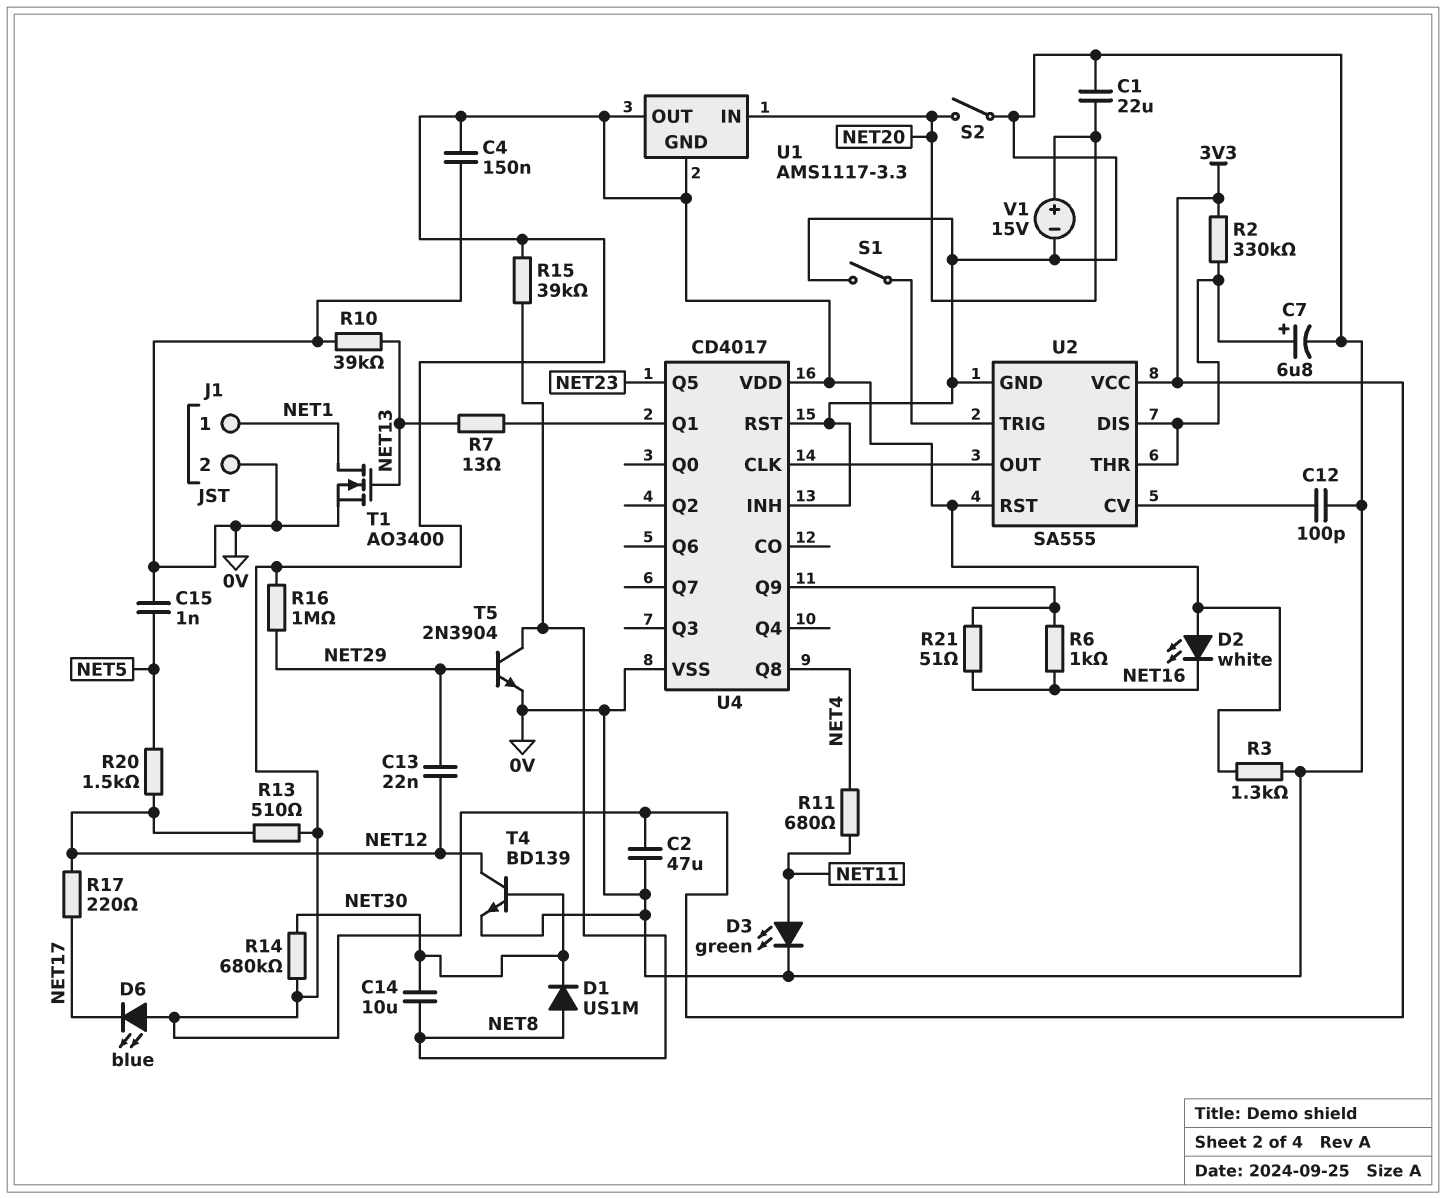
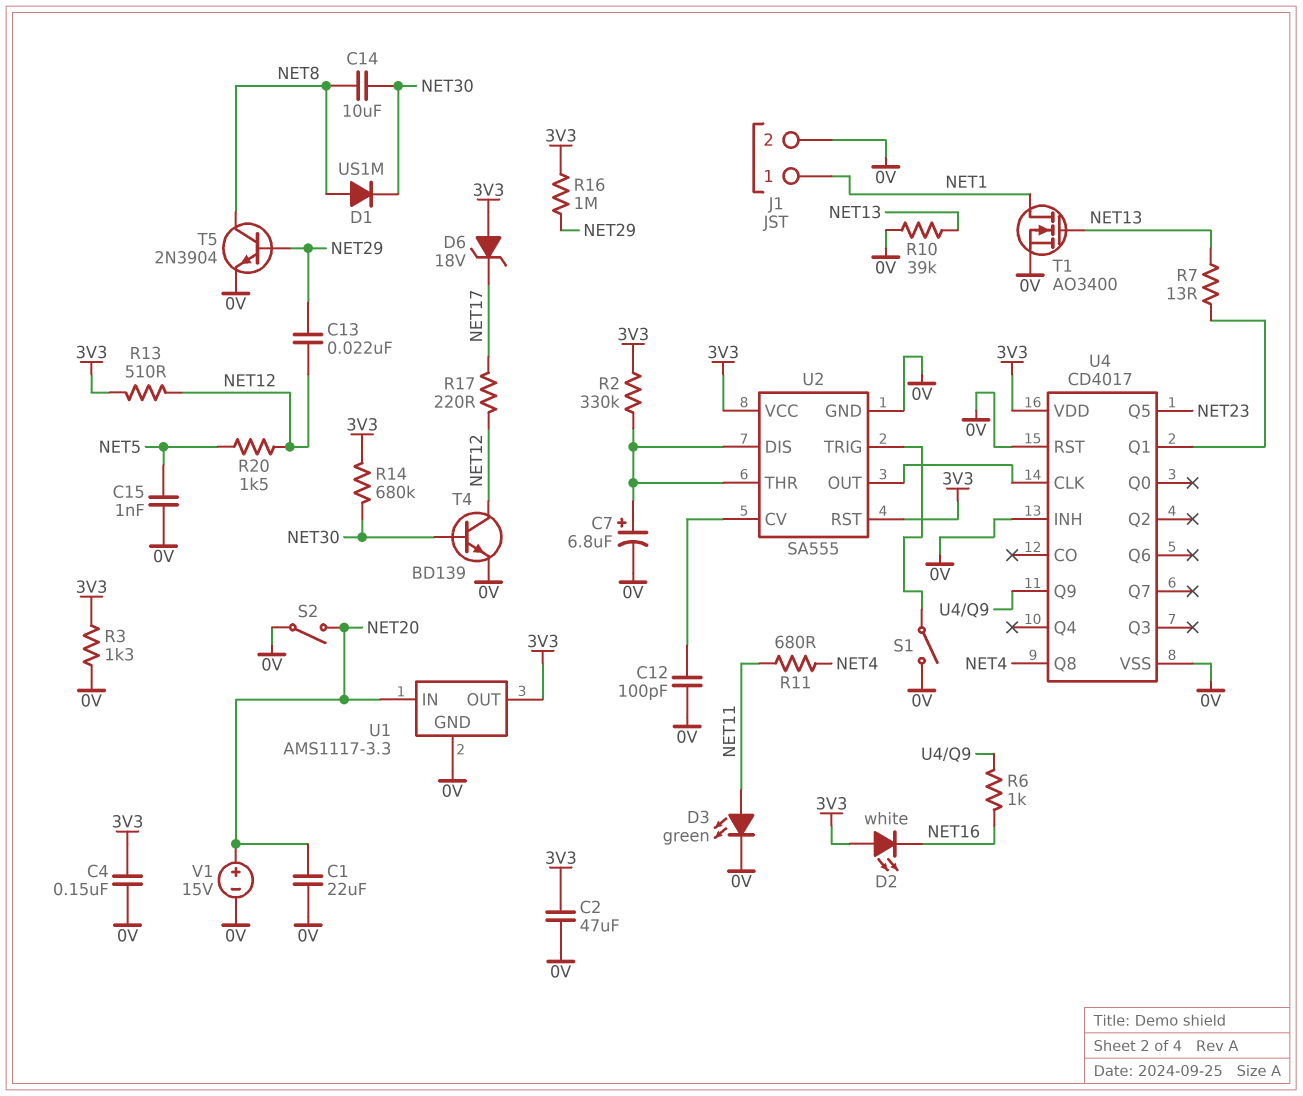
D6: LED blue (A 3V3, K NET17) -> zener 18V (A 3V3, K NET17)
R15: 39k (3V3, NET8) -> none
R21: 51 (NET16, U4/Q9) -> none
U1 pin GND: 3V3 -> 0V

